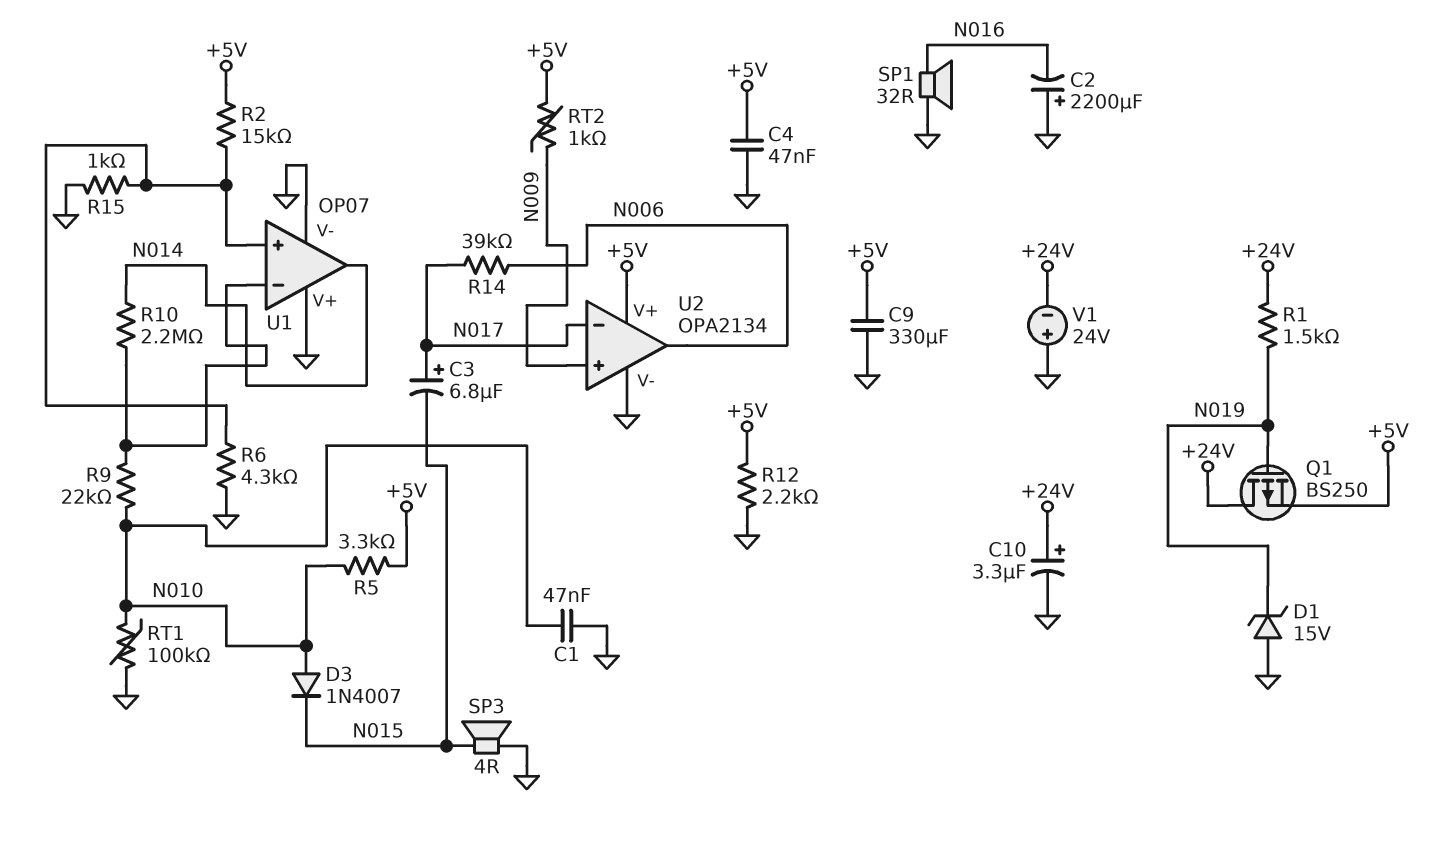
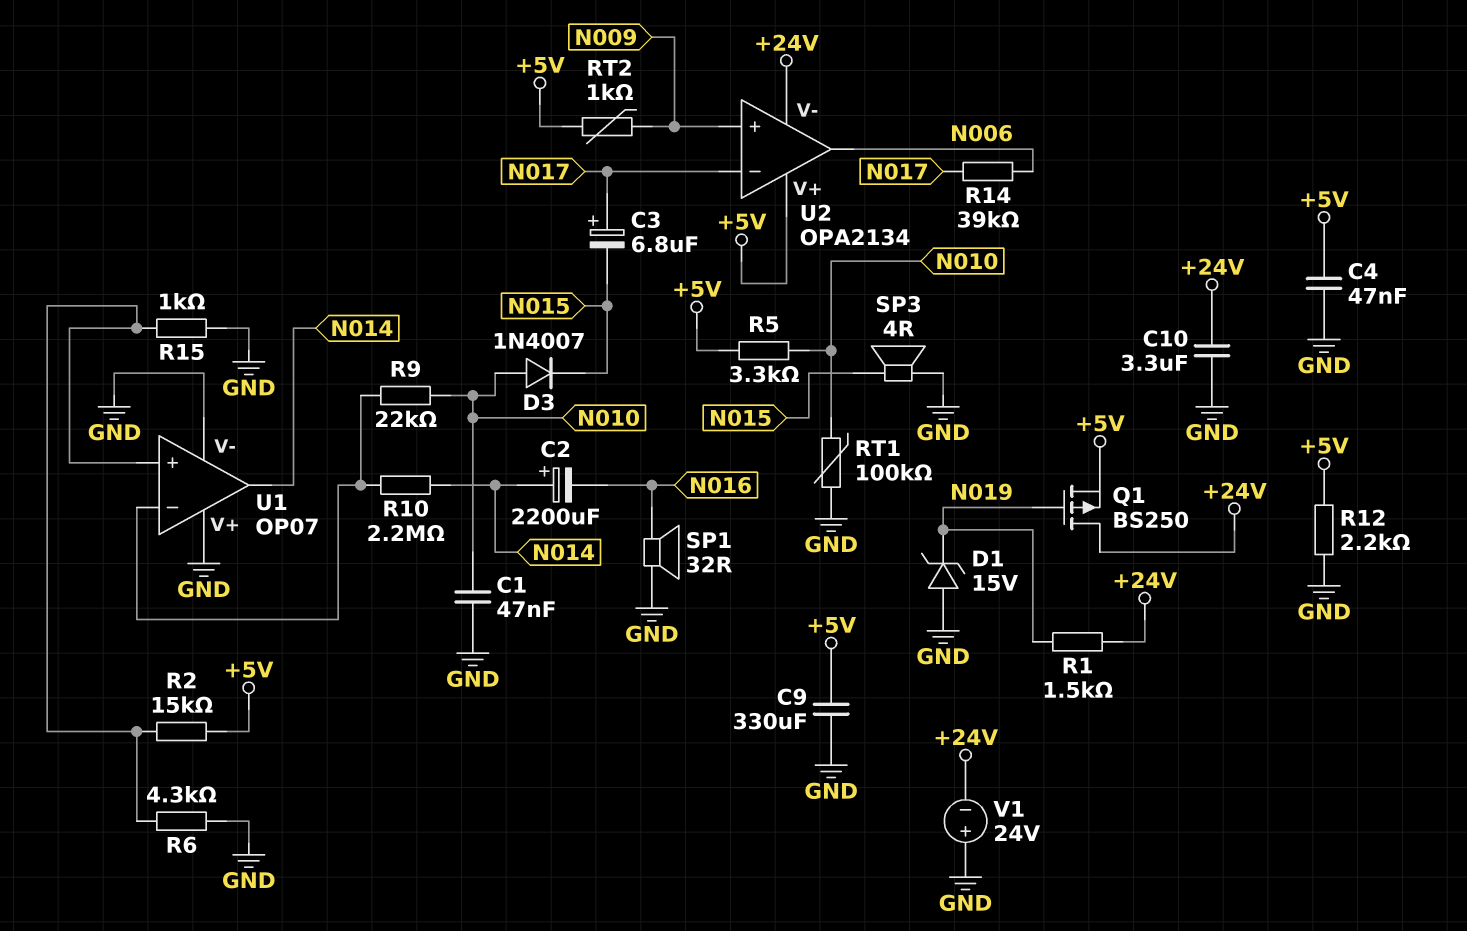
C2: 2200uF (plus GND, minus N016) -> 2200uF (plus N014, minus N016)
C10: 3.3uF (plus +24V, minus GND) -> 3.3uF (+24V, GND)
U2 pin V-: GND -> +24V

